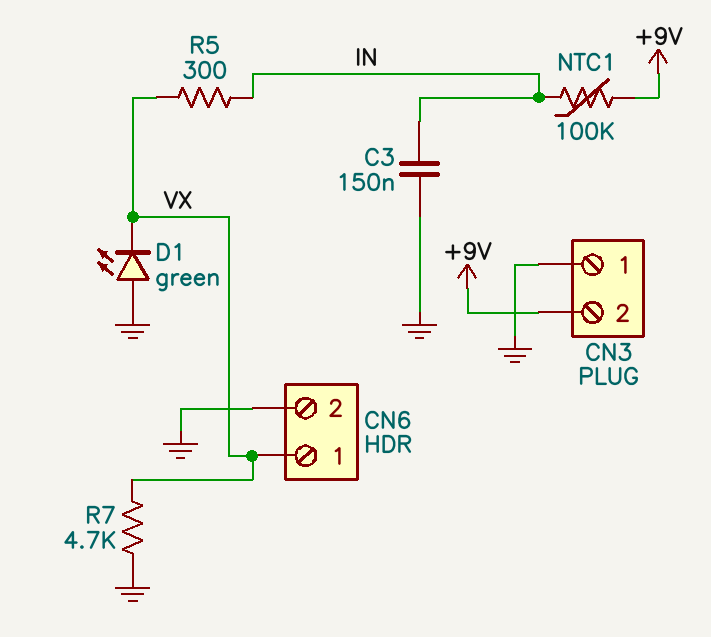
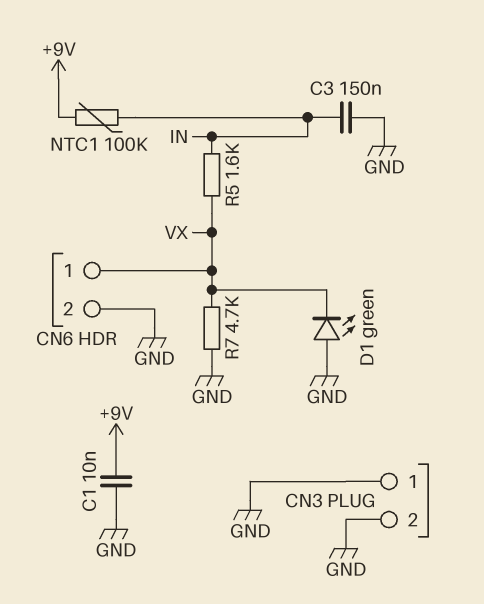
C1: none -> 10nF (+9V, GND)
CN3 pin 2: +9V -> GND
R5: 300 (IN, VX) -> 1.6k (IN, VX)

